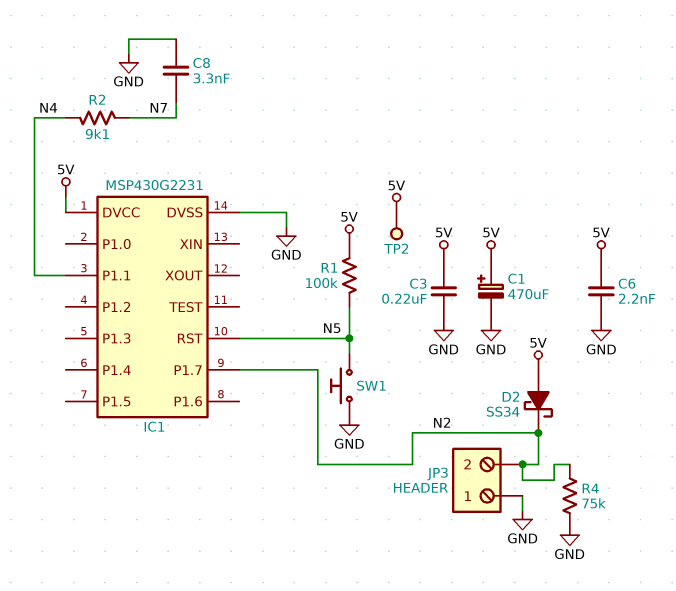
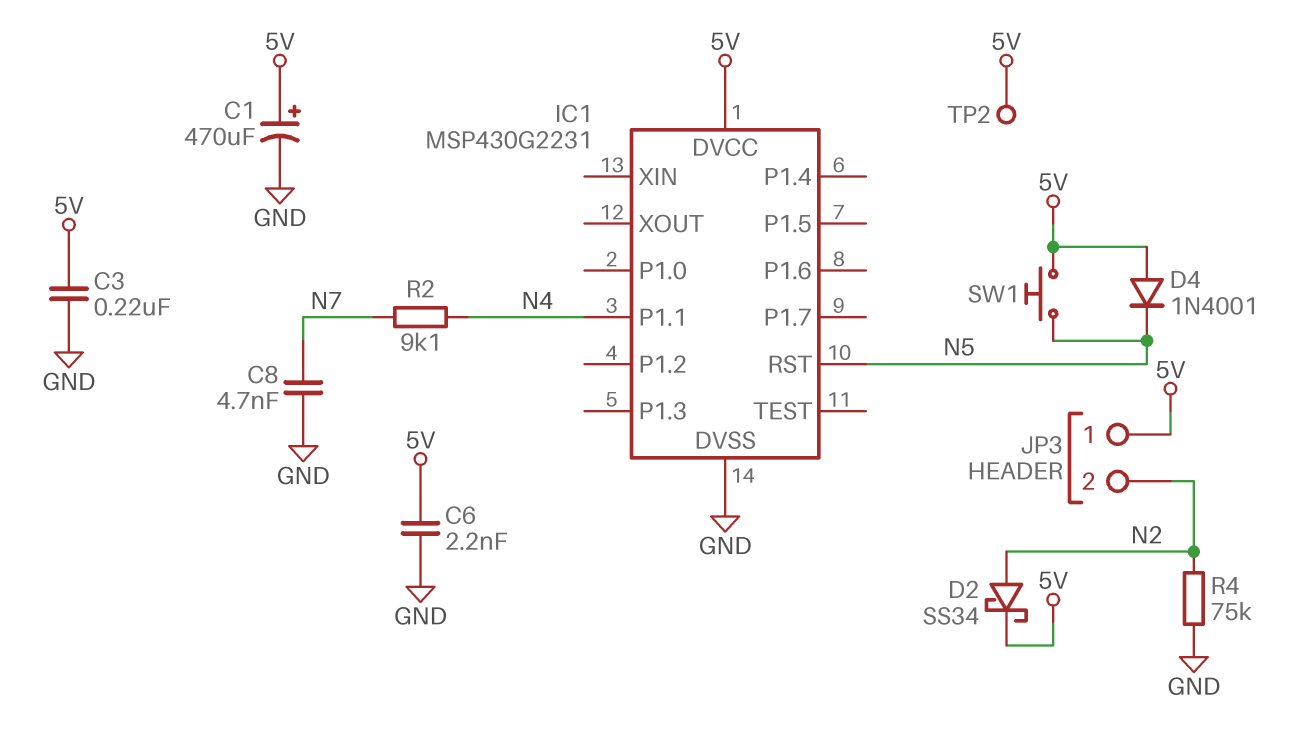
C8: 3.3nF (GND, N7) -> 4.7nF (GND, N7)
D2: schottky SS34 (A 5V, K N2) -> schottky SS34 (A N2, K 5V)
D4: none -> diode 1N4001 (A 5V, K N5)
IC1 pin P1.7: N2 -> none
JP3 pin 1: GND -> 5V
R1: 100k (5V, N5) -> none
SW1: button (GND, N5) -> button (5V, N5)

